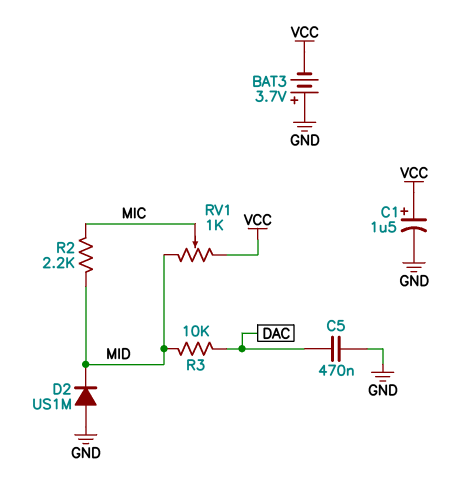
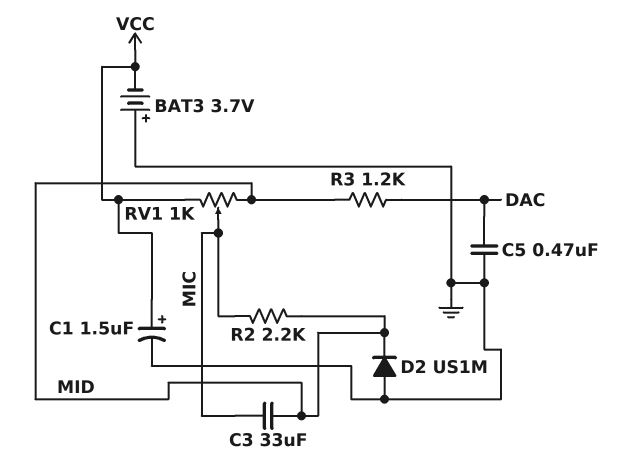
C3: none -> 33uF (MIC, MID)
R3: 10k (DAC, MID) -> 1.2k (DAC, MID)

